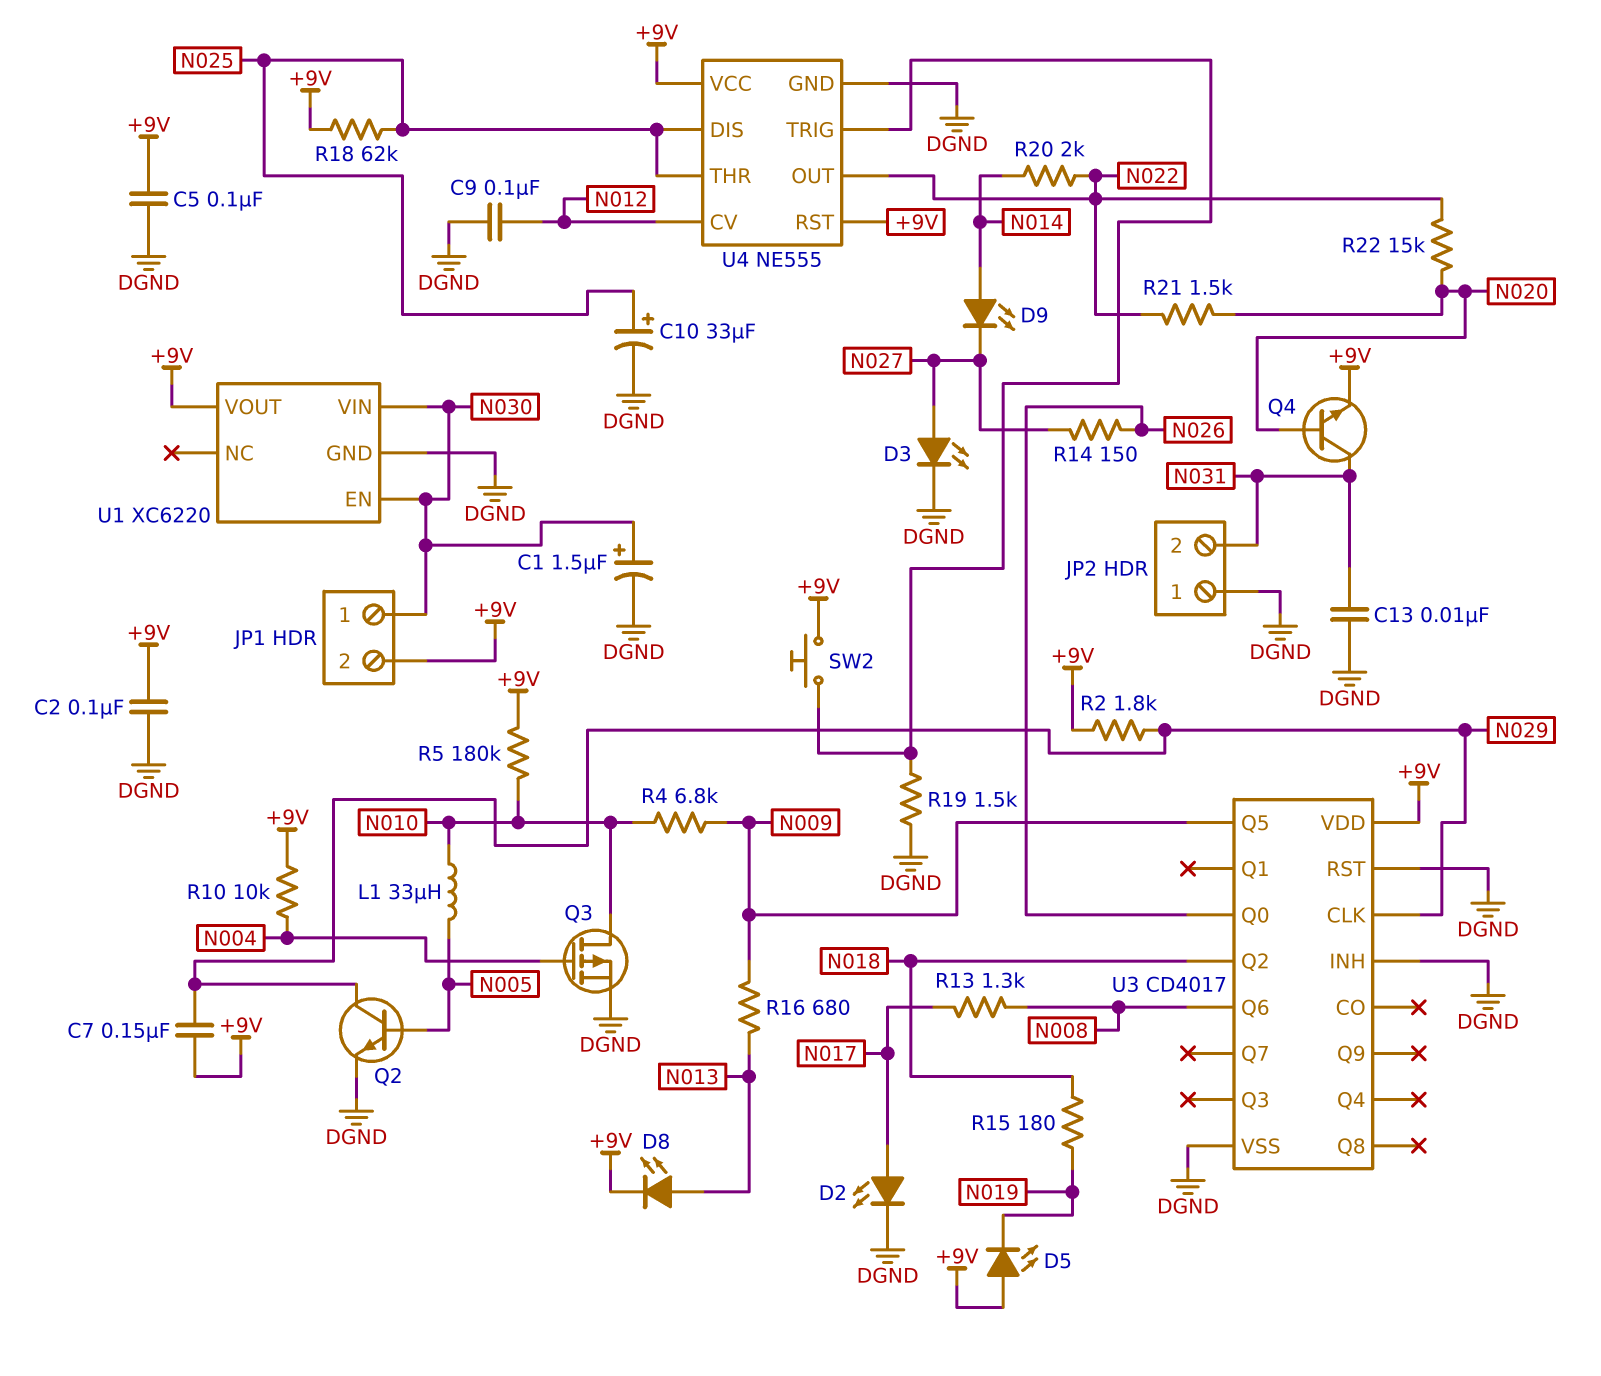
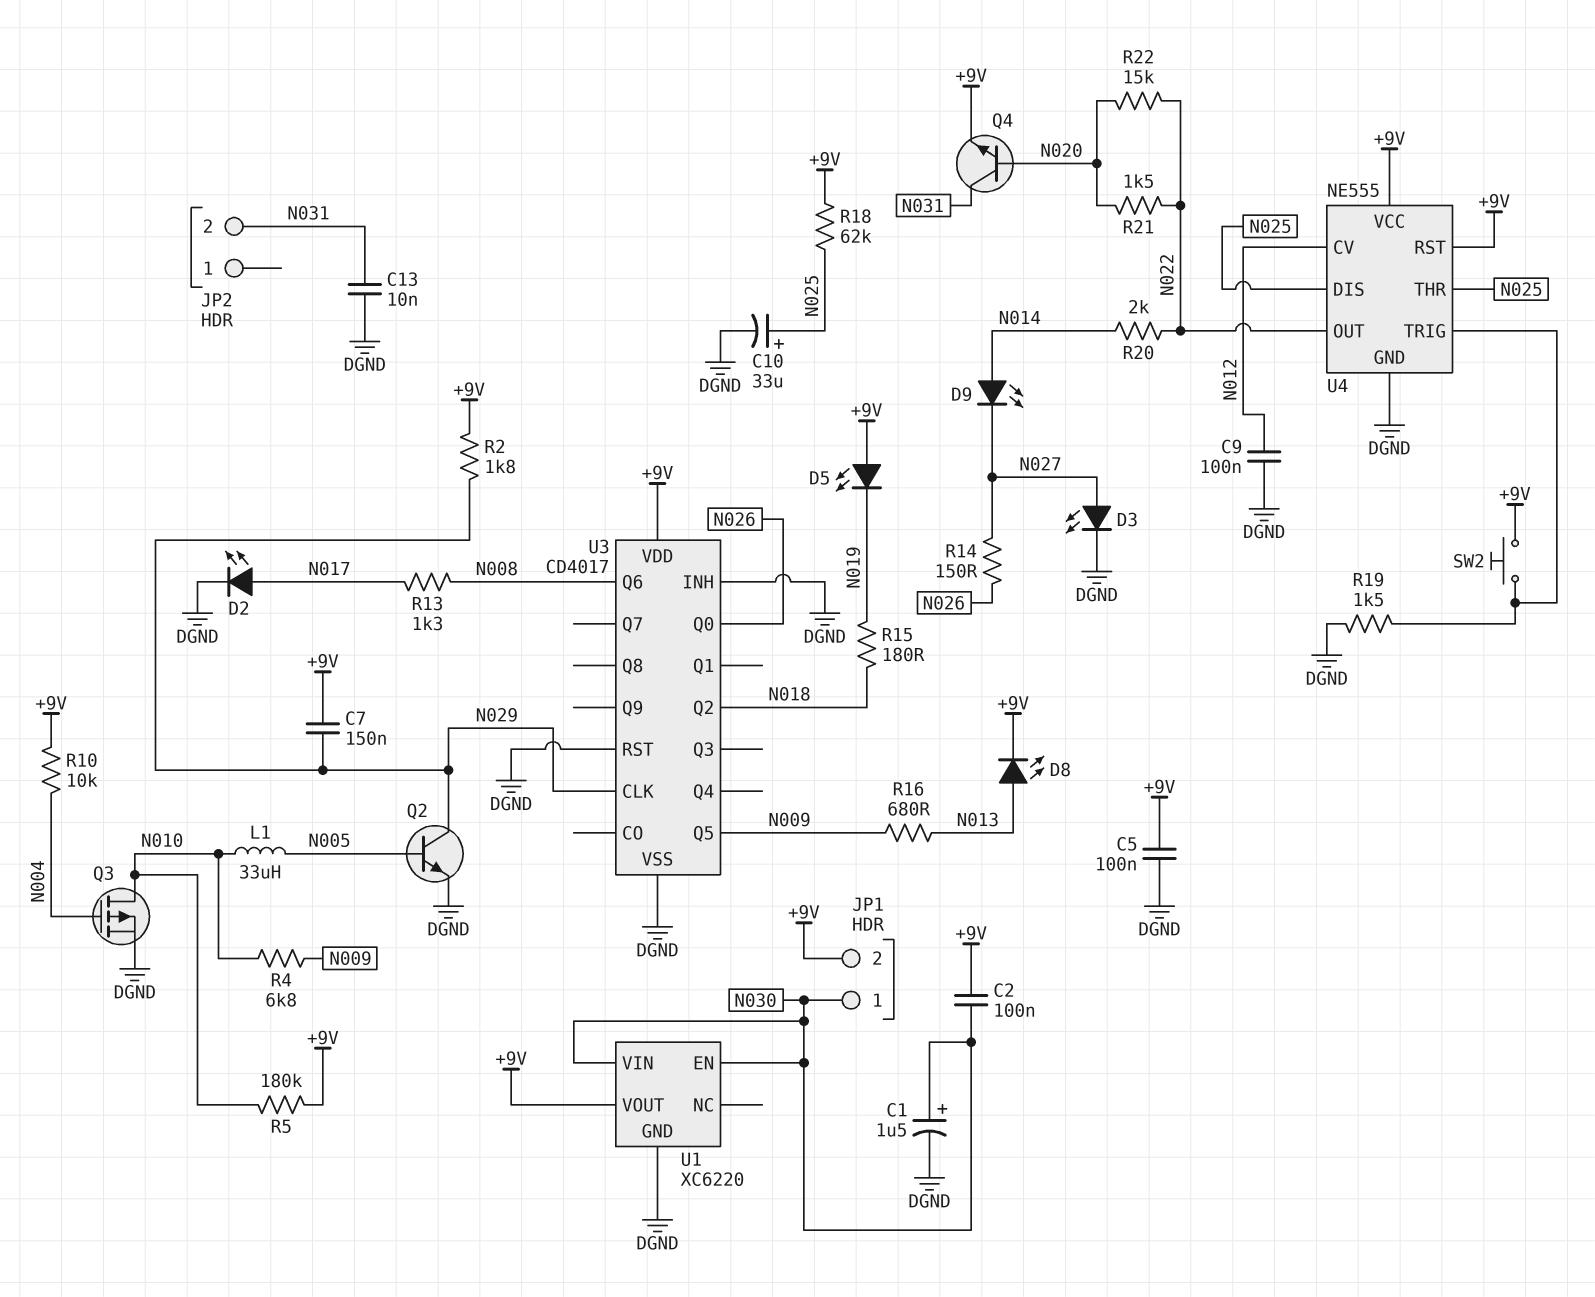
C2: 100nF (+9V, DGND) -> 100nF (+9V, N030)
JP2 pin 1: DGND -> none

